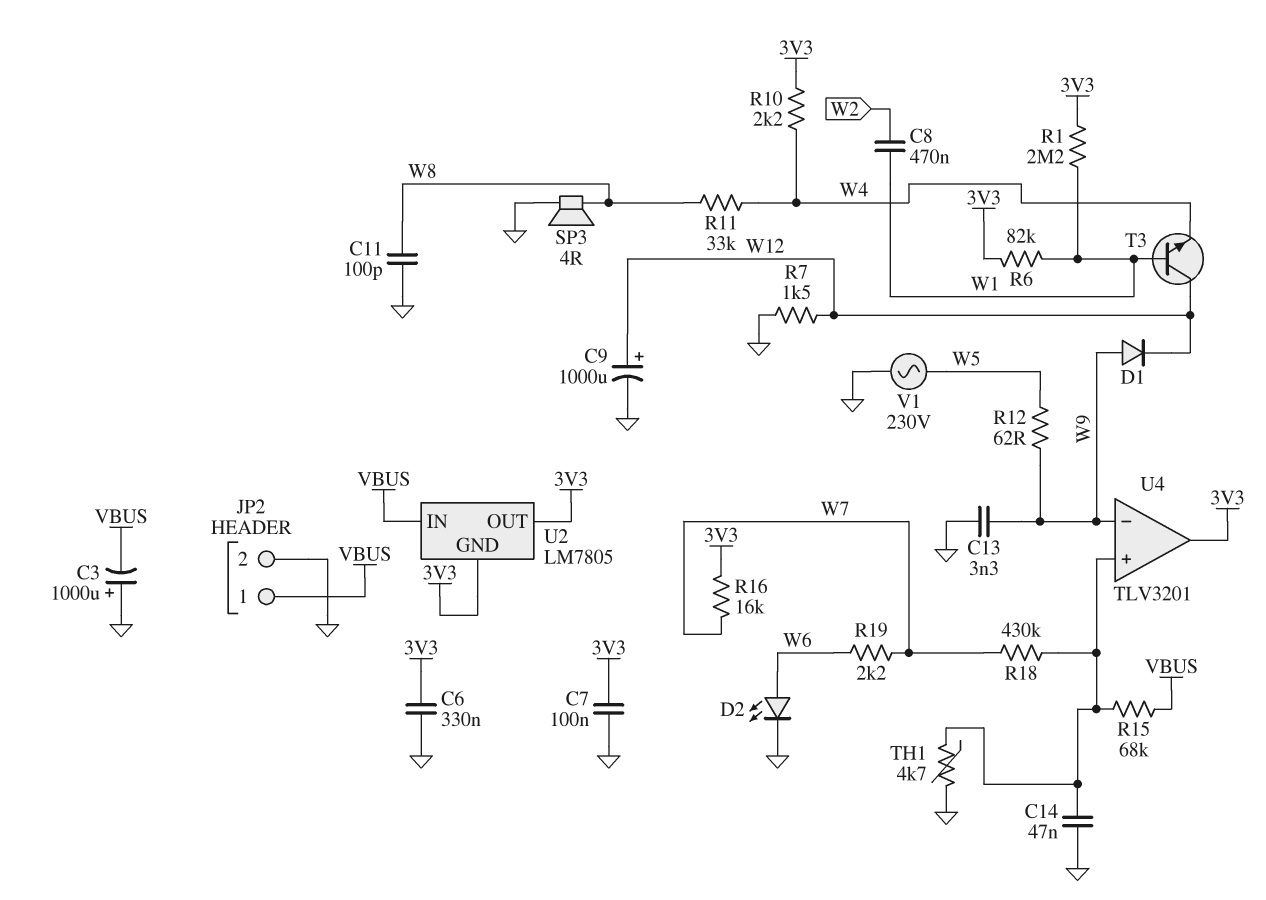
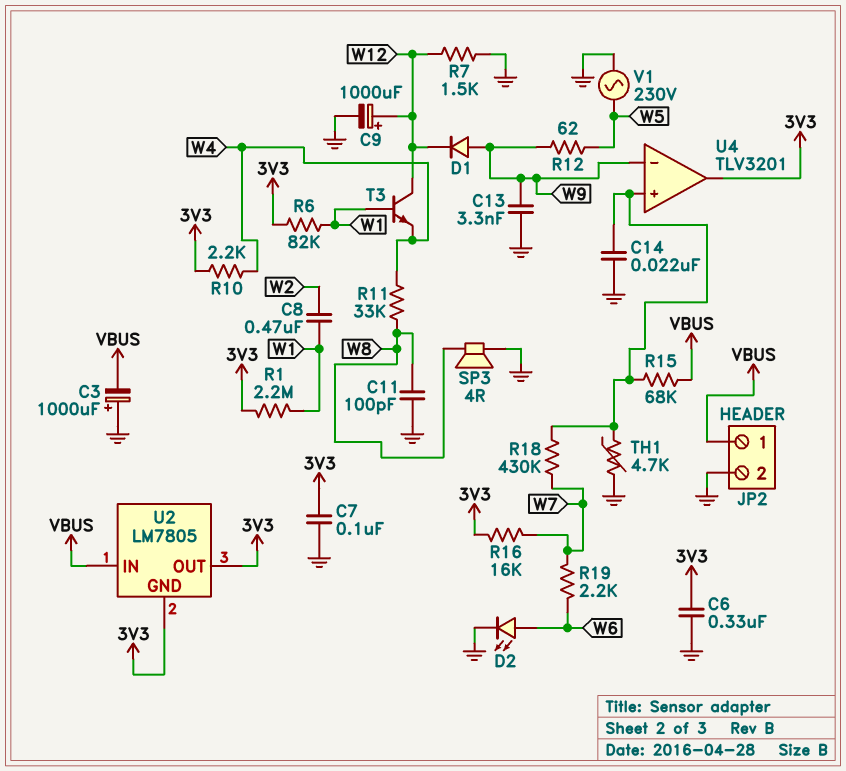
C14: 47nF (GND, U4/in+) -> 22nF (GND, U4/in+)

